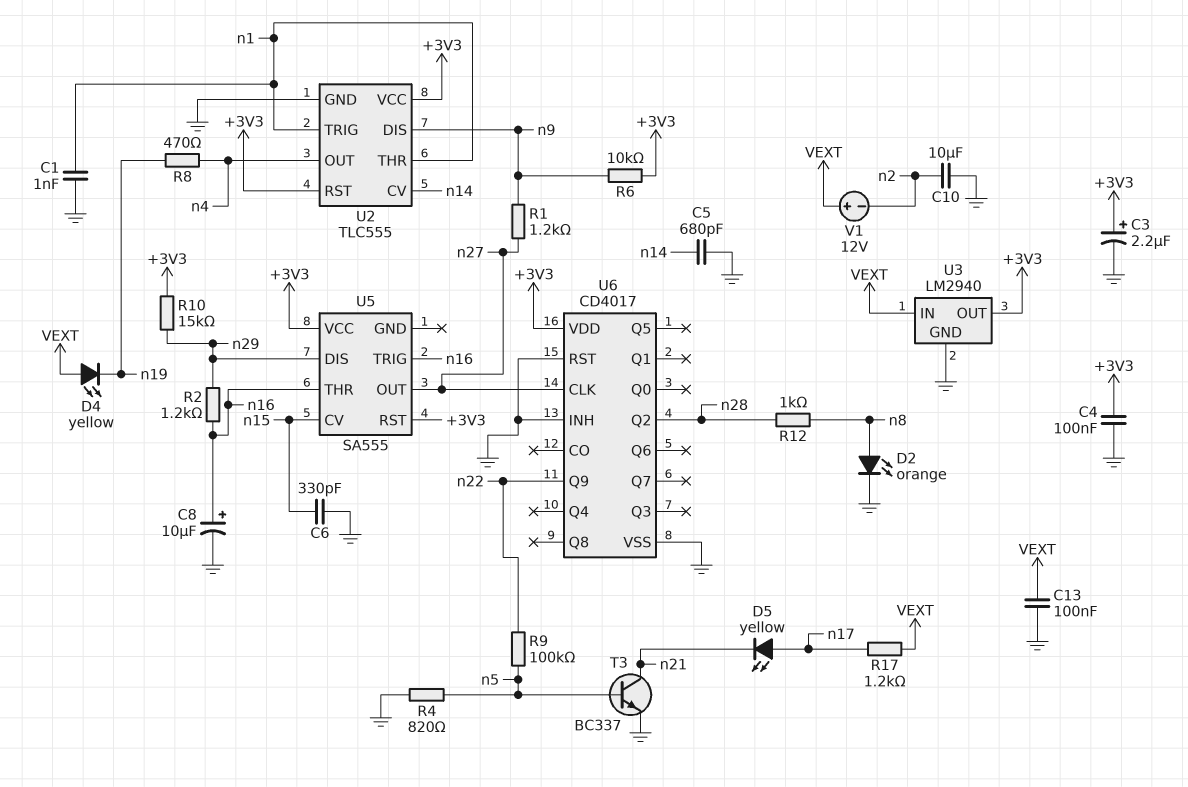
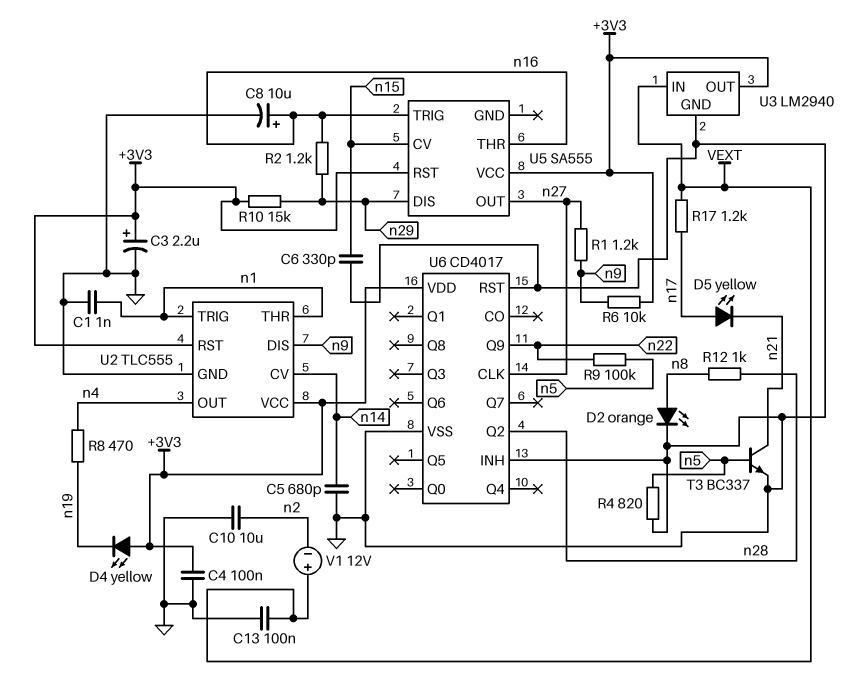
D4: LED yellow (A VEXT, K n19) -> LED yellow (A +3V3, K n19)

